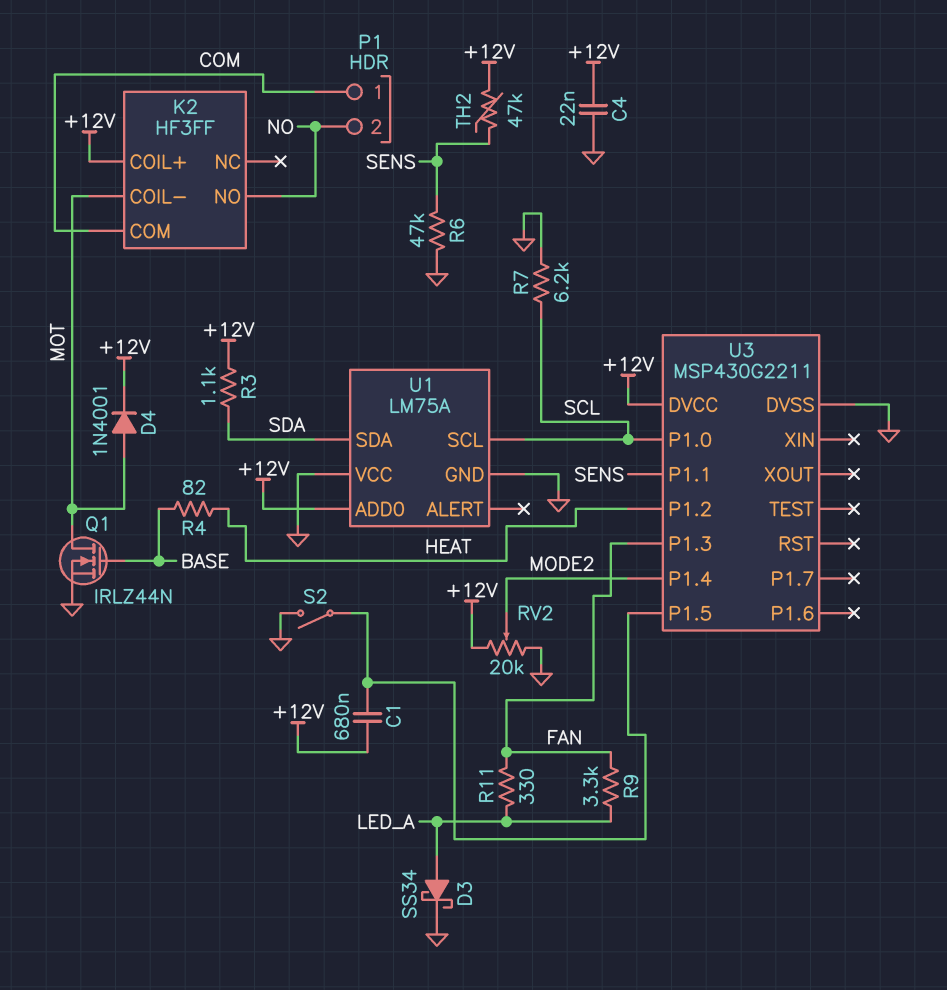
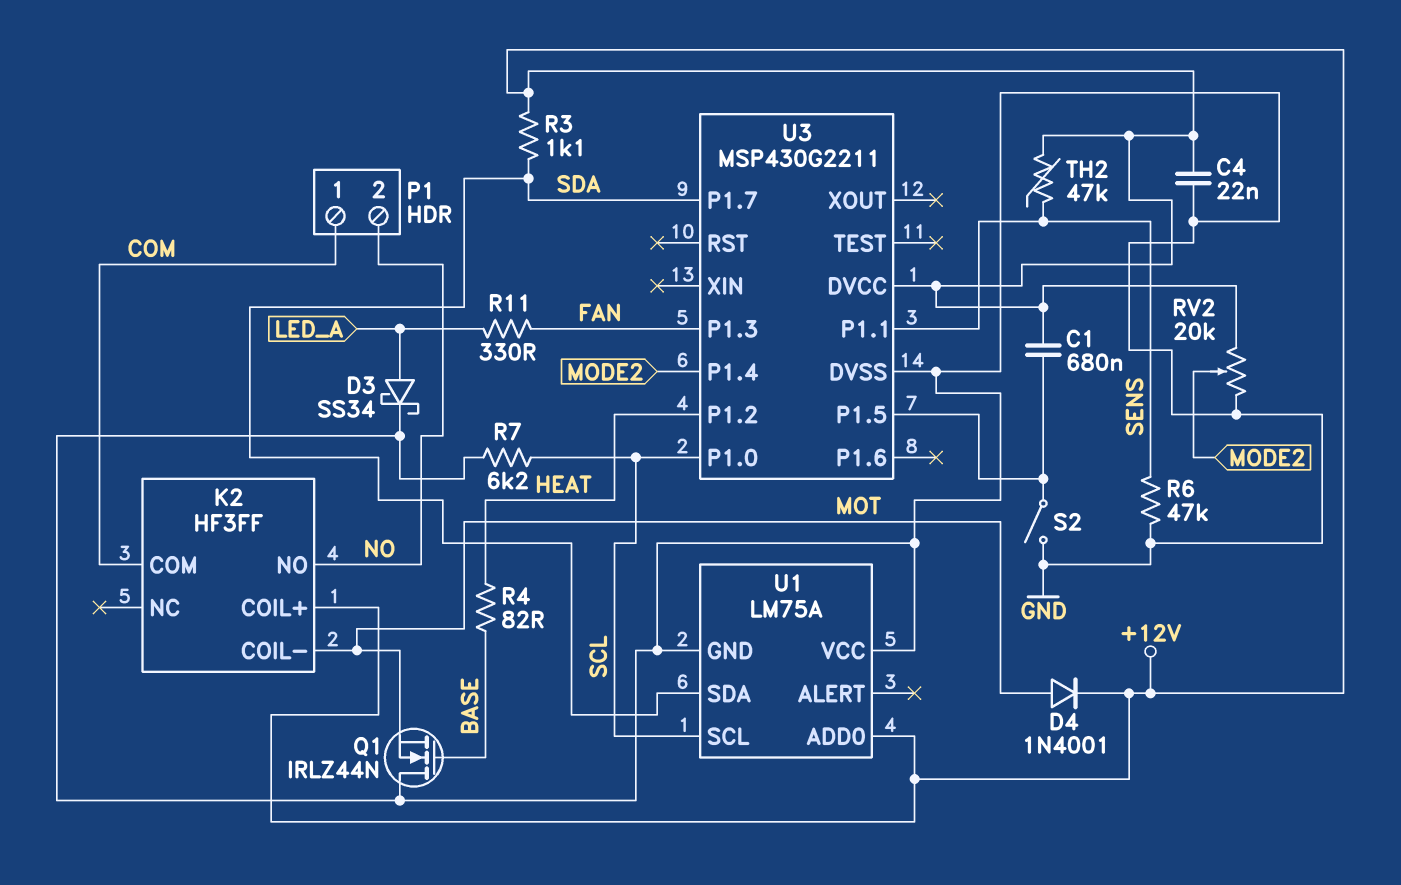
Q1: NMOS IRLZ44N (G BASE, D MOT, S GND) -> NMOS IRLZ44N (G BASE, D GND, S MOT)
R9: 3.3k (FAN, LED_A) -> none
U3 pin P1.7: none -> SDA

